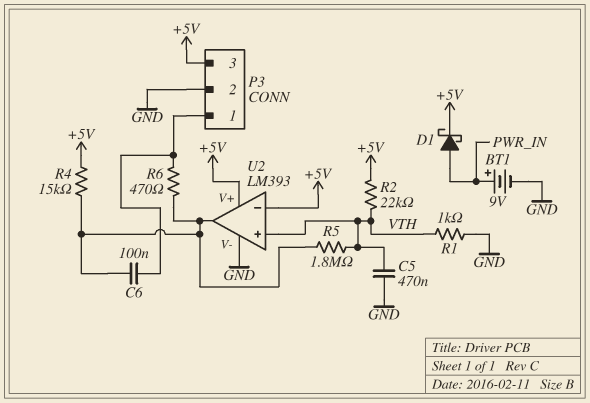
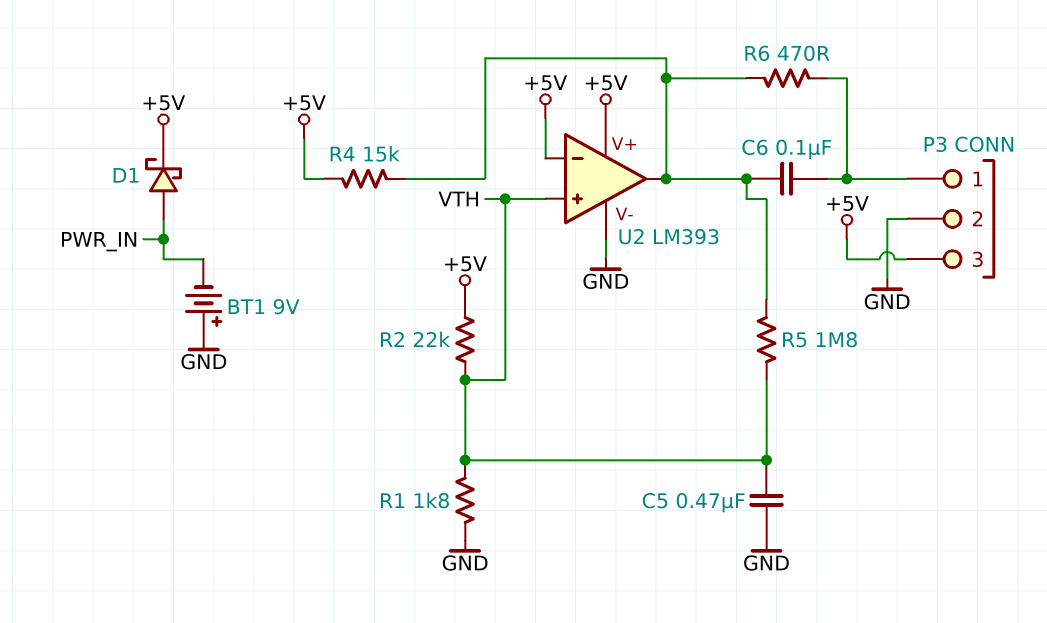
BT1: 9V (plus PWR_IN, minus GND) -> 9V (plus GND, minus PWR_IN)
R1: 1k (GND, VTH) -> 1.8k (GND, VTH)

